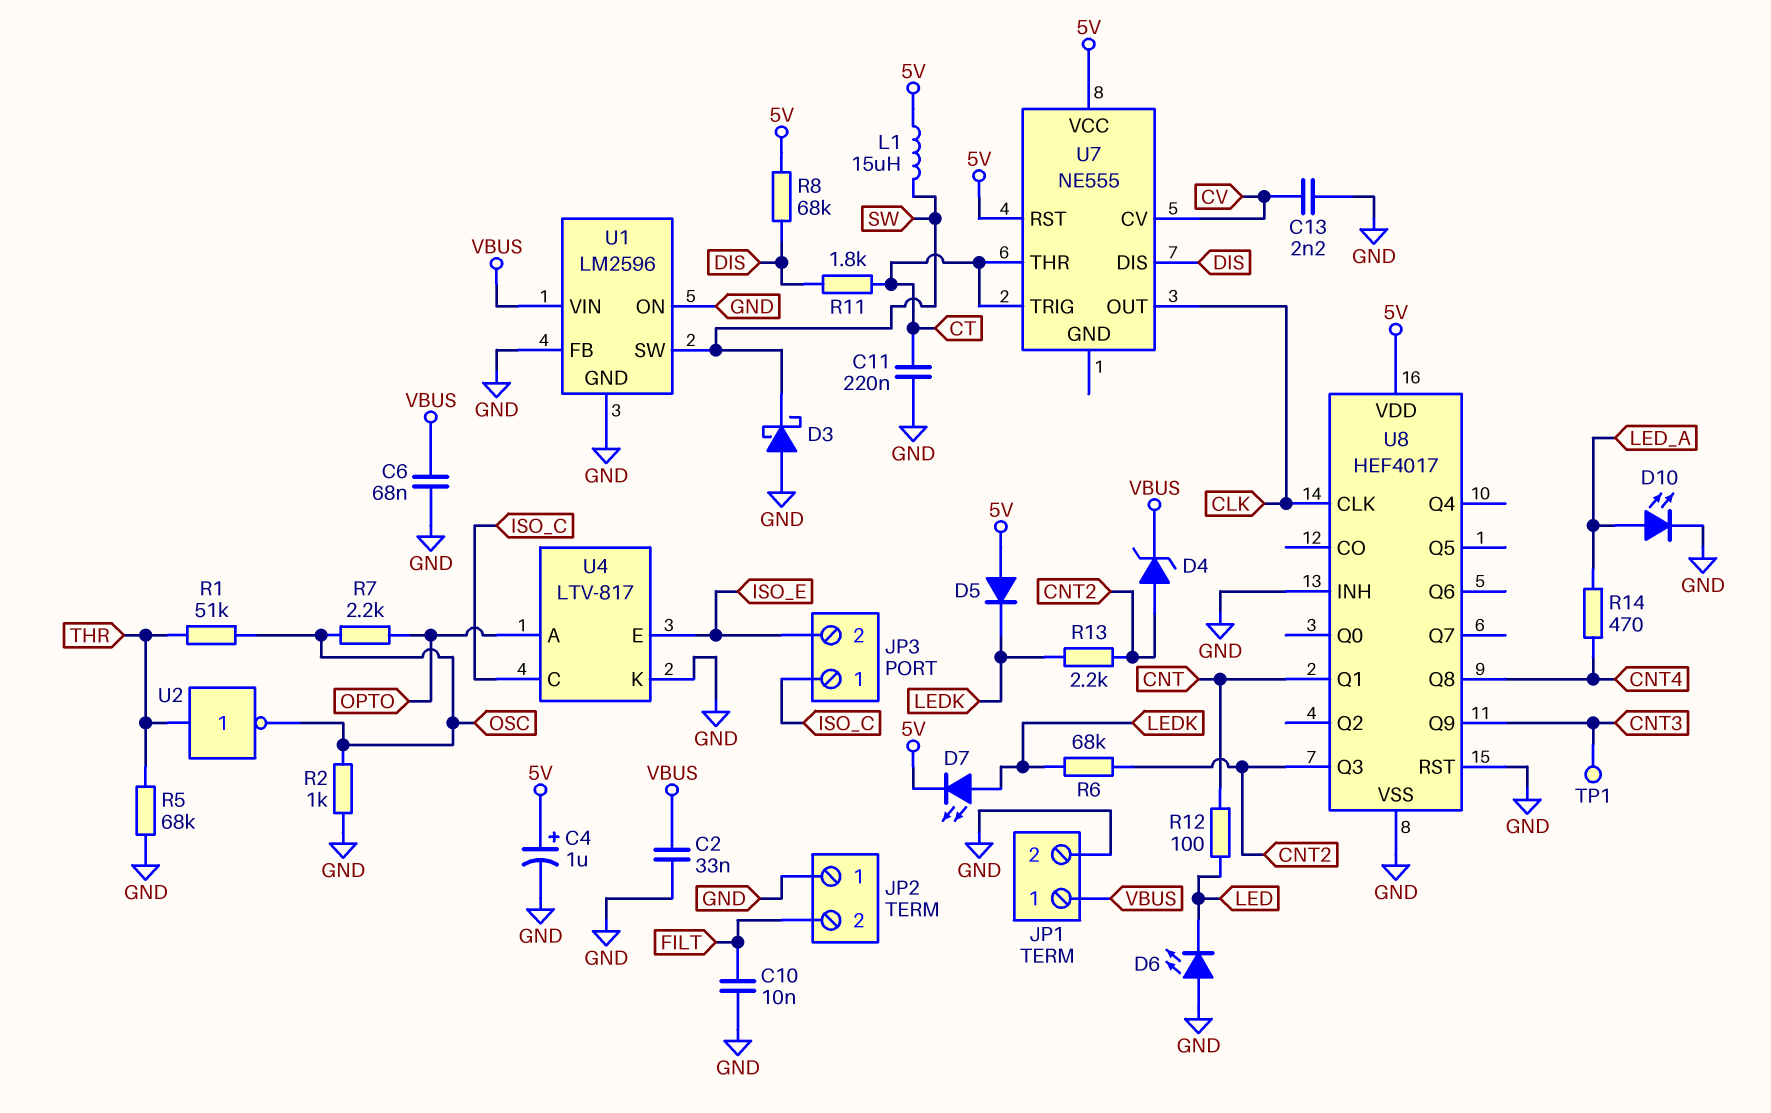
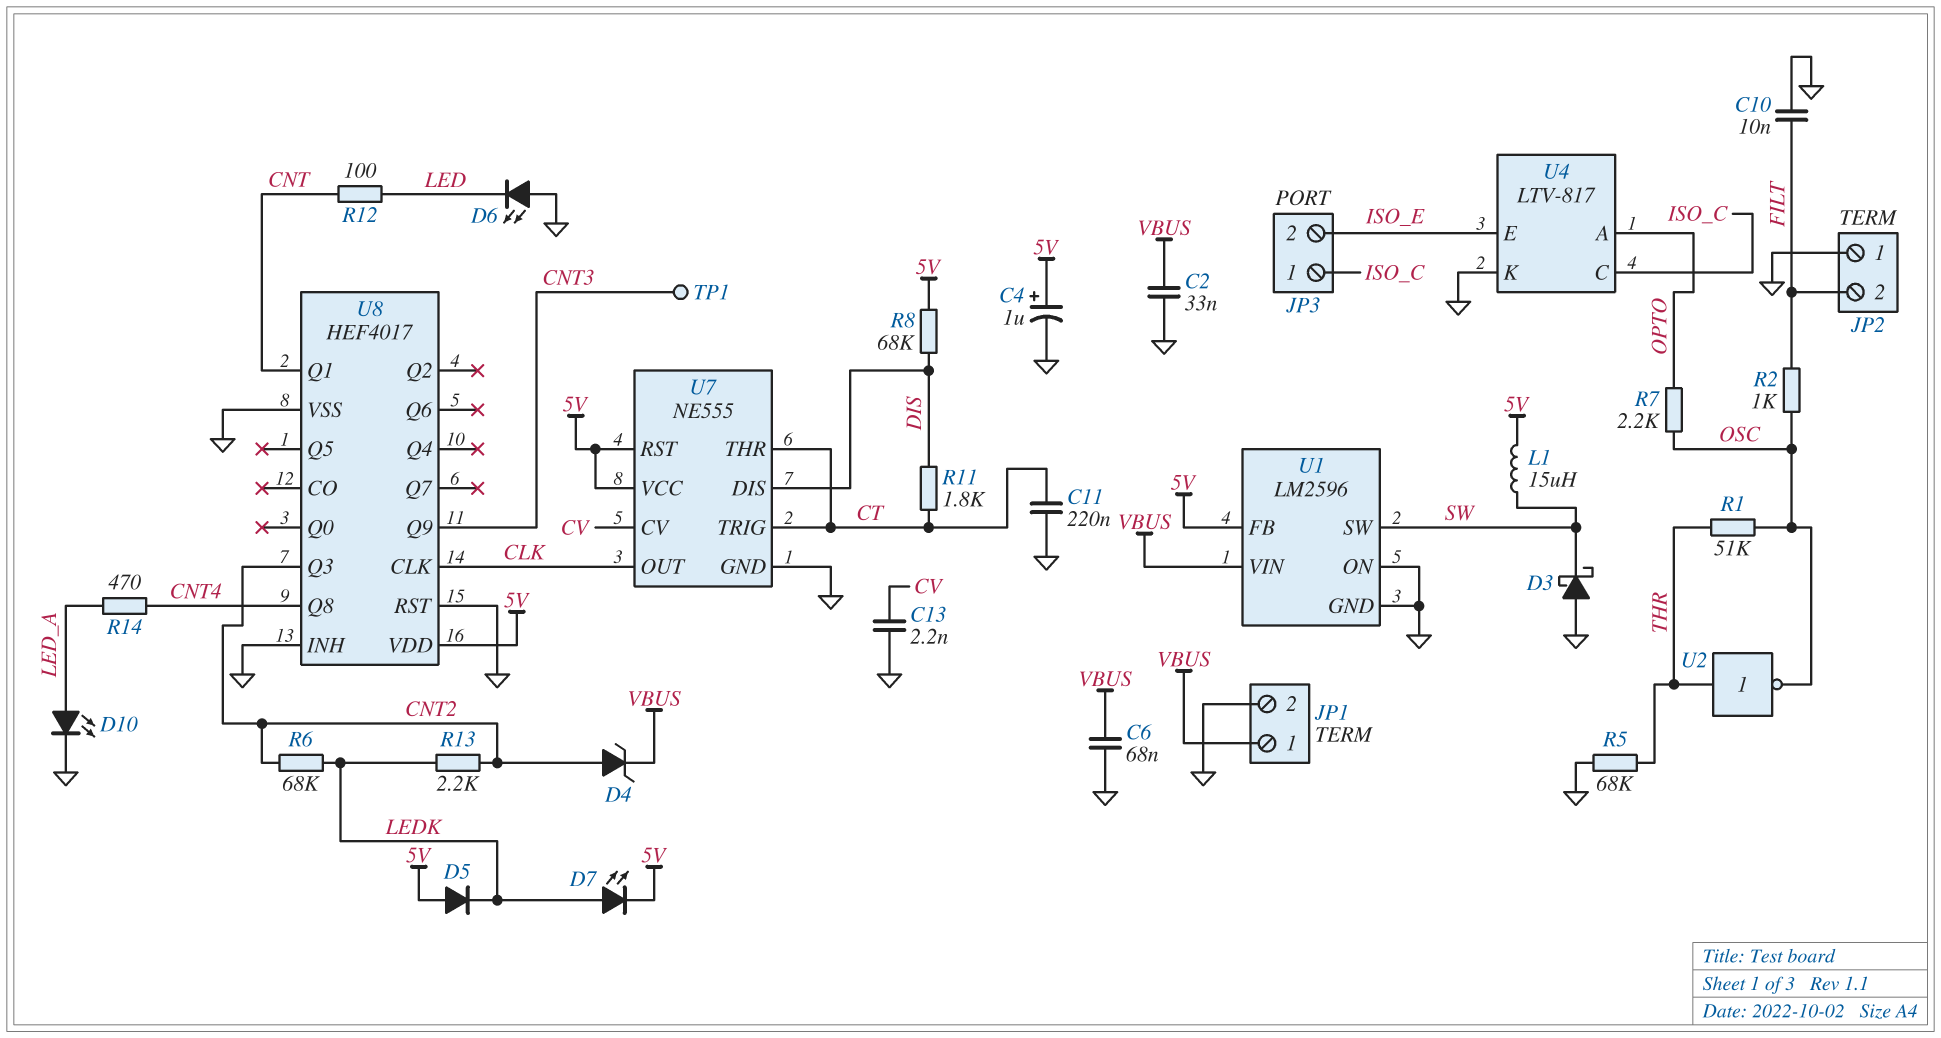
R2: 1k (GND, OSC) -> 1k (FILT, OSC)
U1 pin FB: GND -> 5V
U7 pin GND: none -> GND

